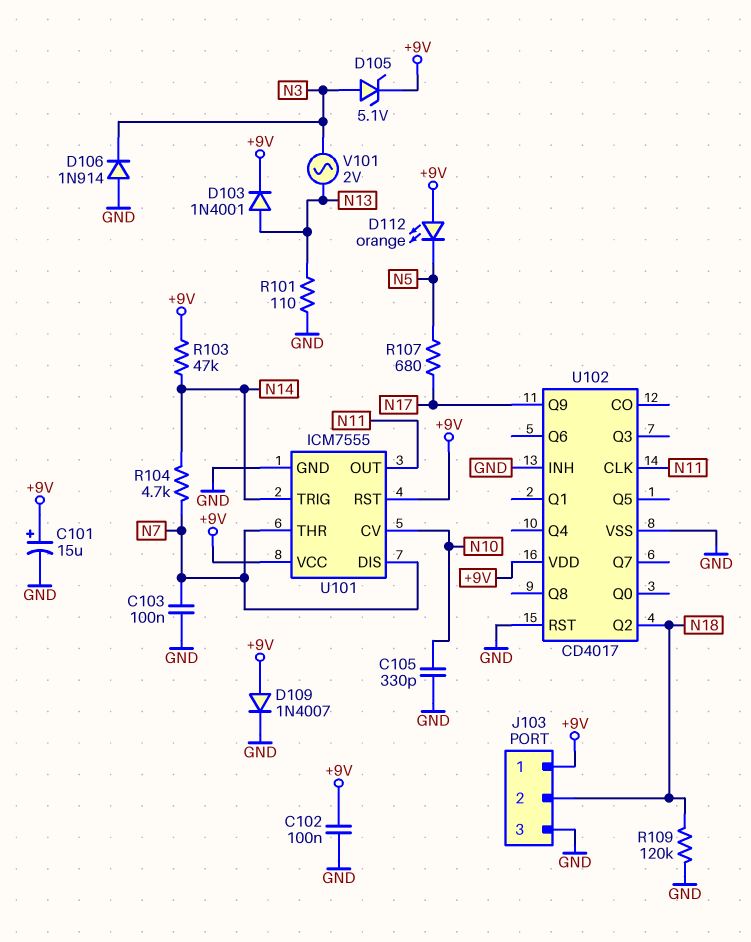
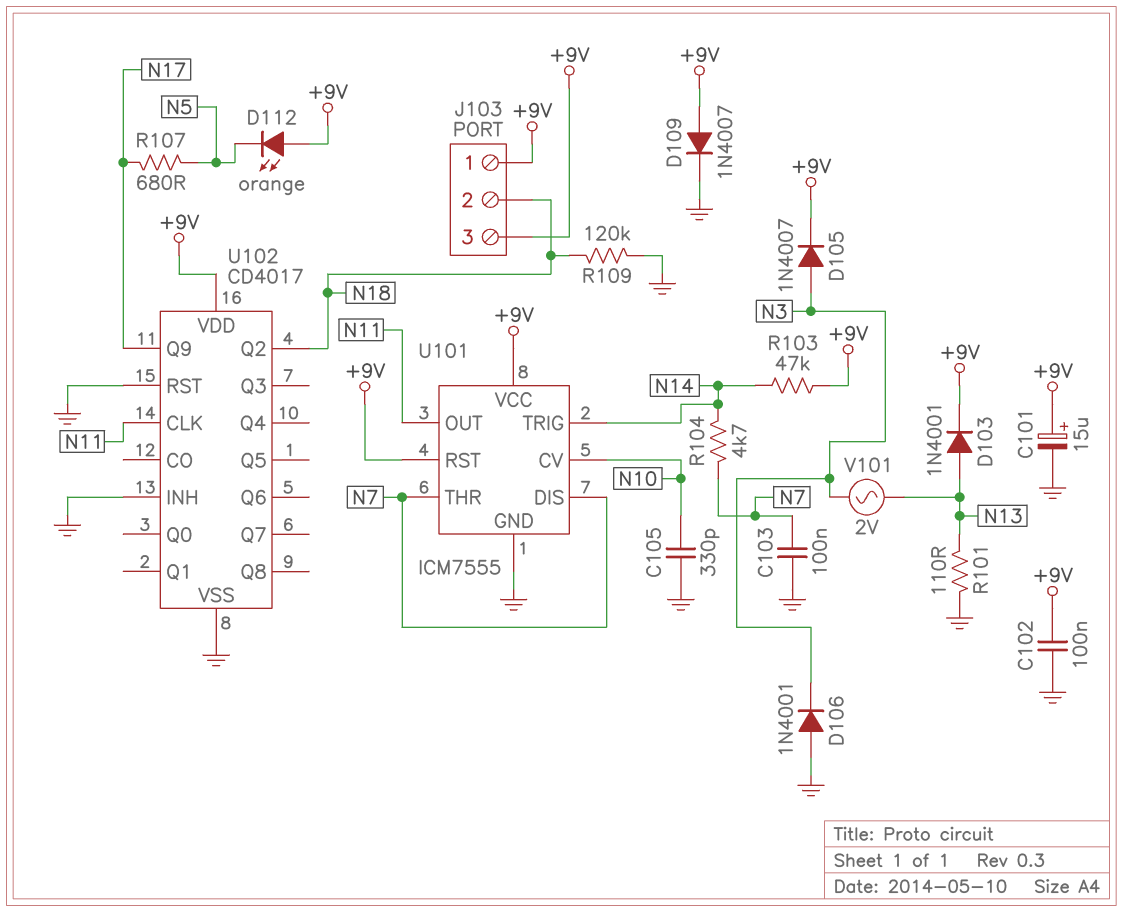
D105: zener 5.1V (A N3, K +9V) -> diode 1N4007 (A N3, K +9V)
D106: diode 1N914 (A GND, K N3) -> diode 1N4001 (A GND, K N3)
J103 pin 3: GND -> +9V

